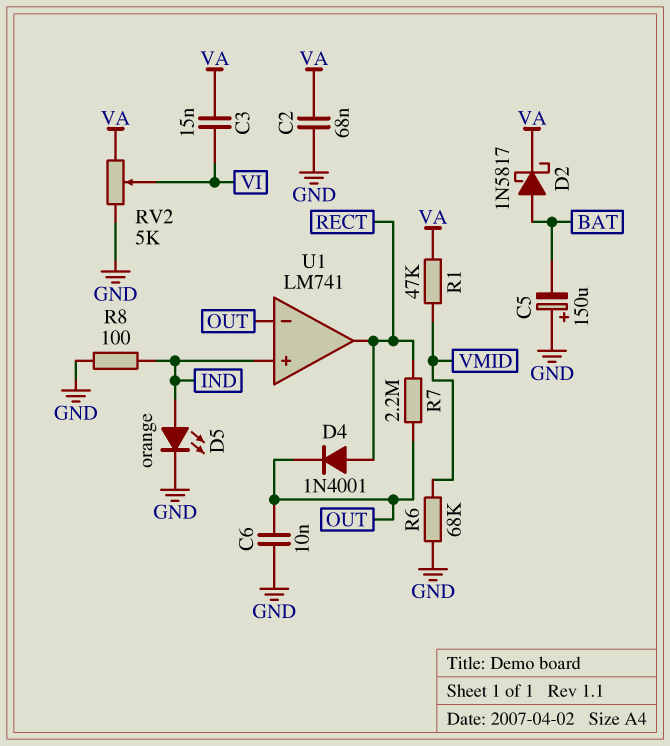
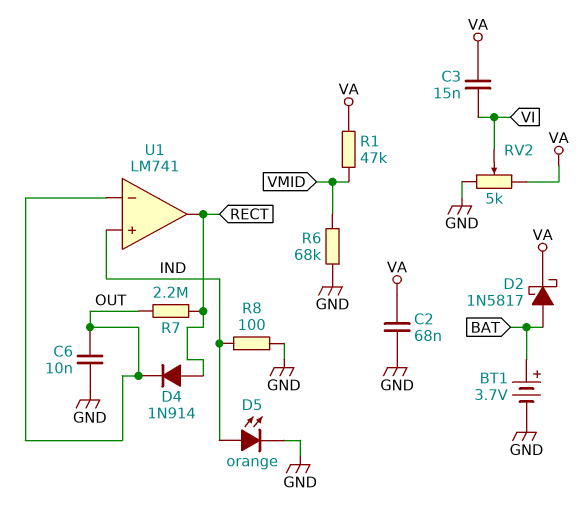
BT1: none -> 3.7V (plus BAT, minus GND)
C5: 150uF (plus GND, minus BAT) -> none
D4: diode 1N4001 (A RECT, K OUT) -> diode 1N914 (A RECT, K OUT)

